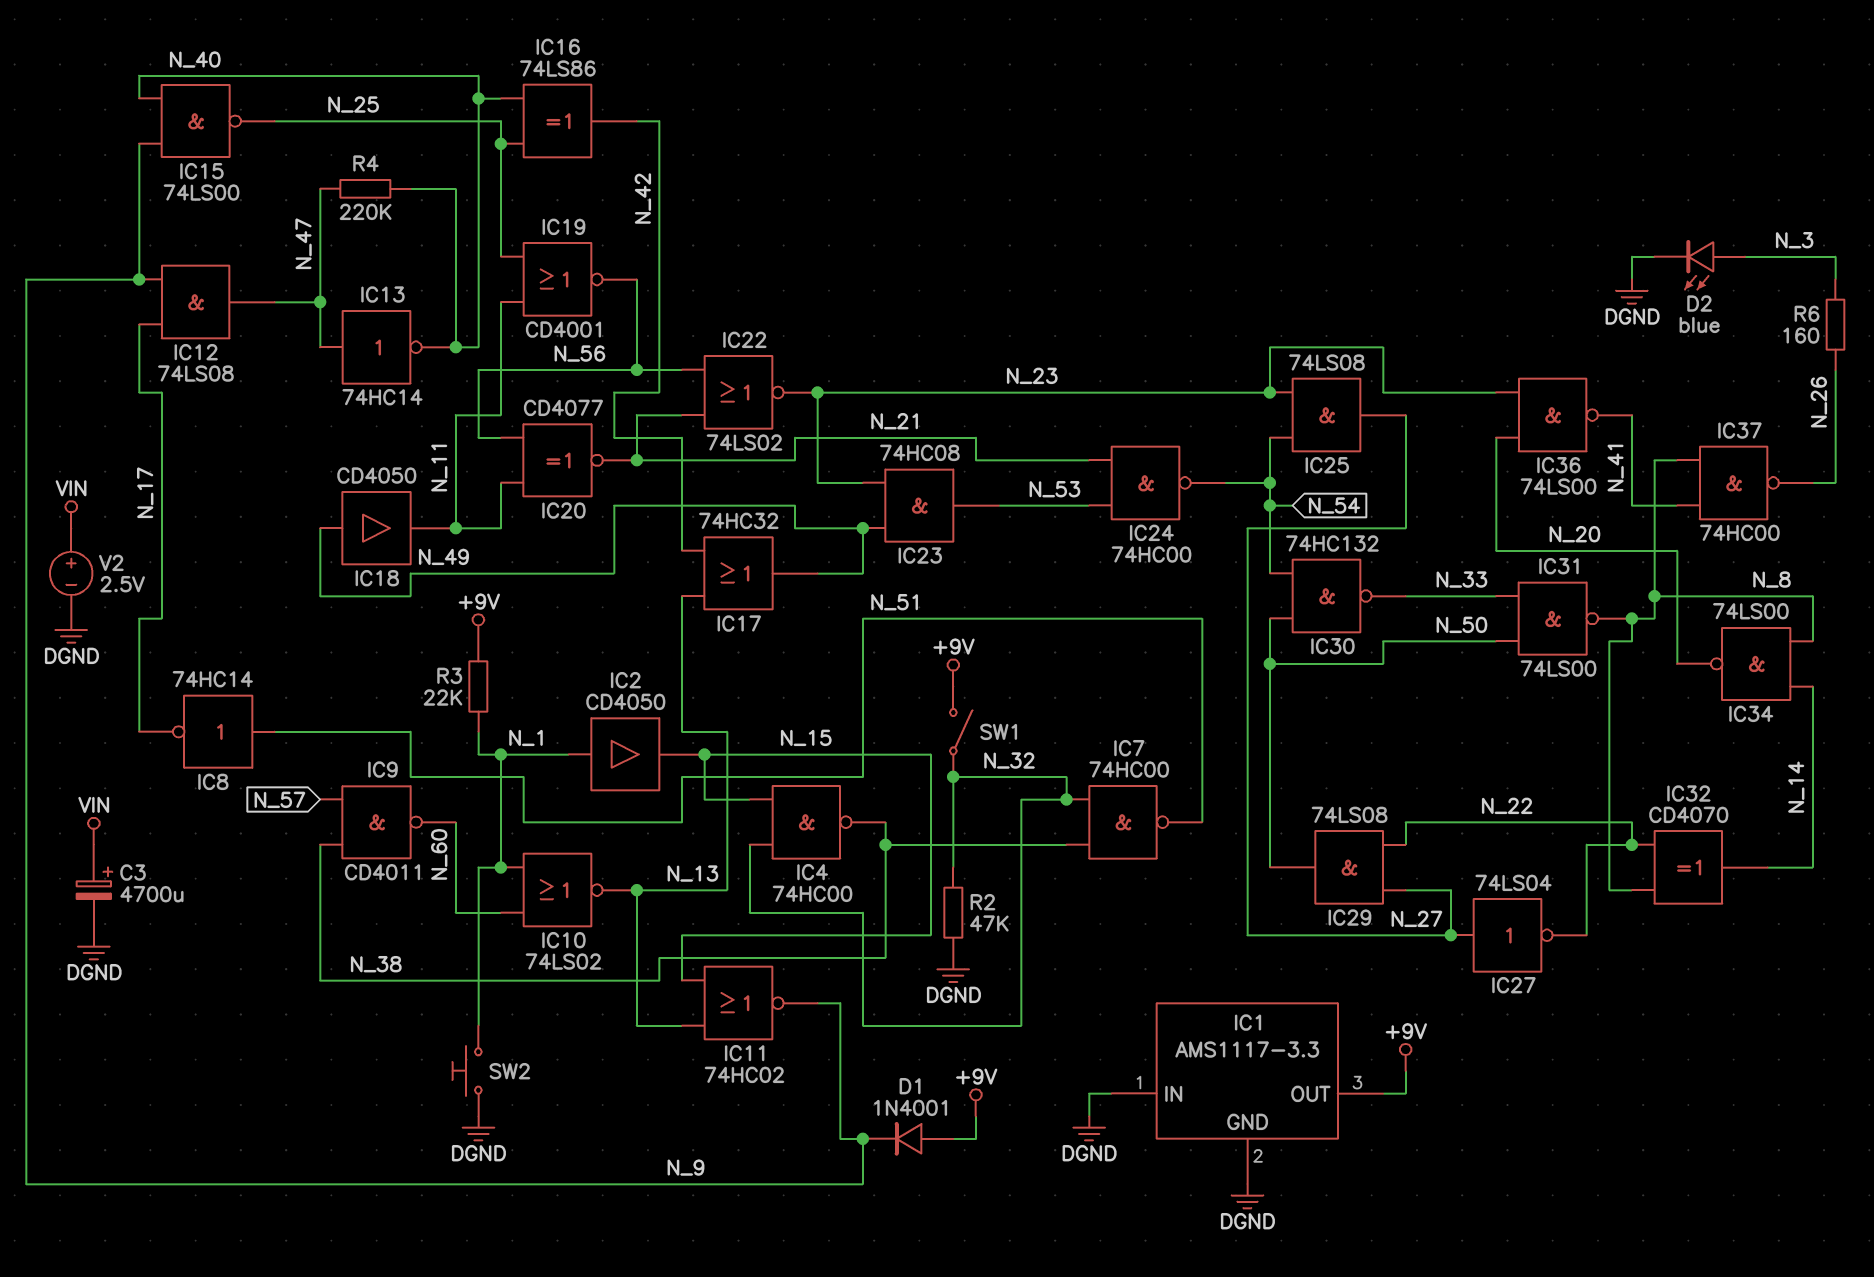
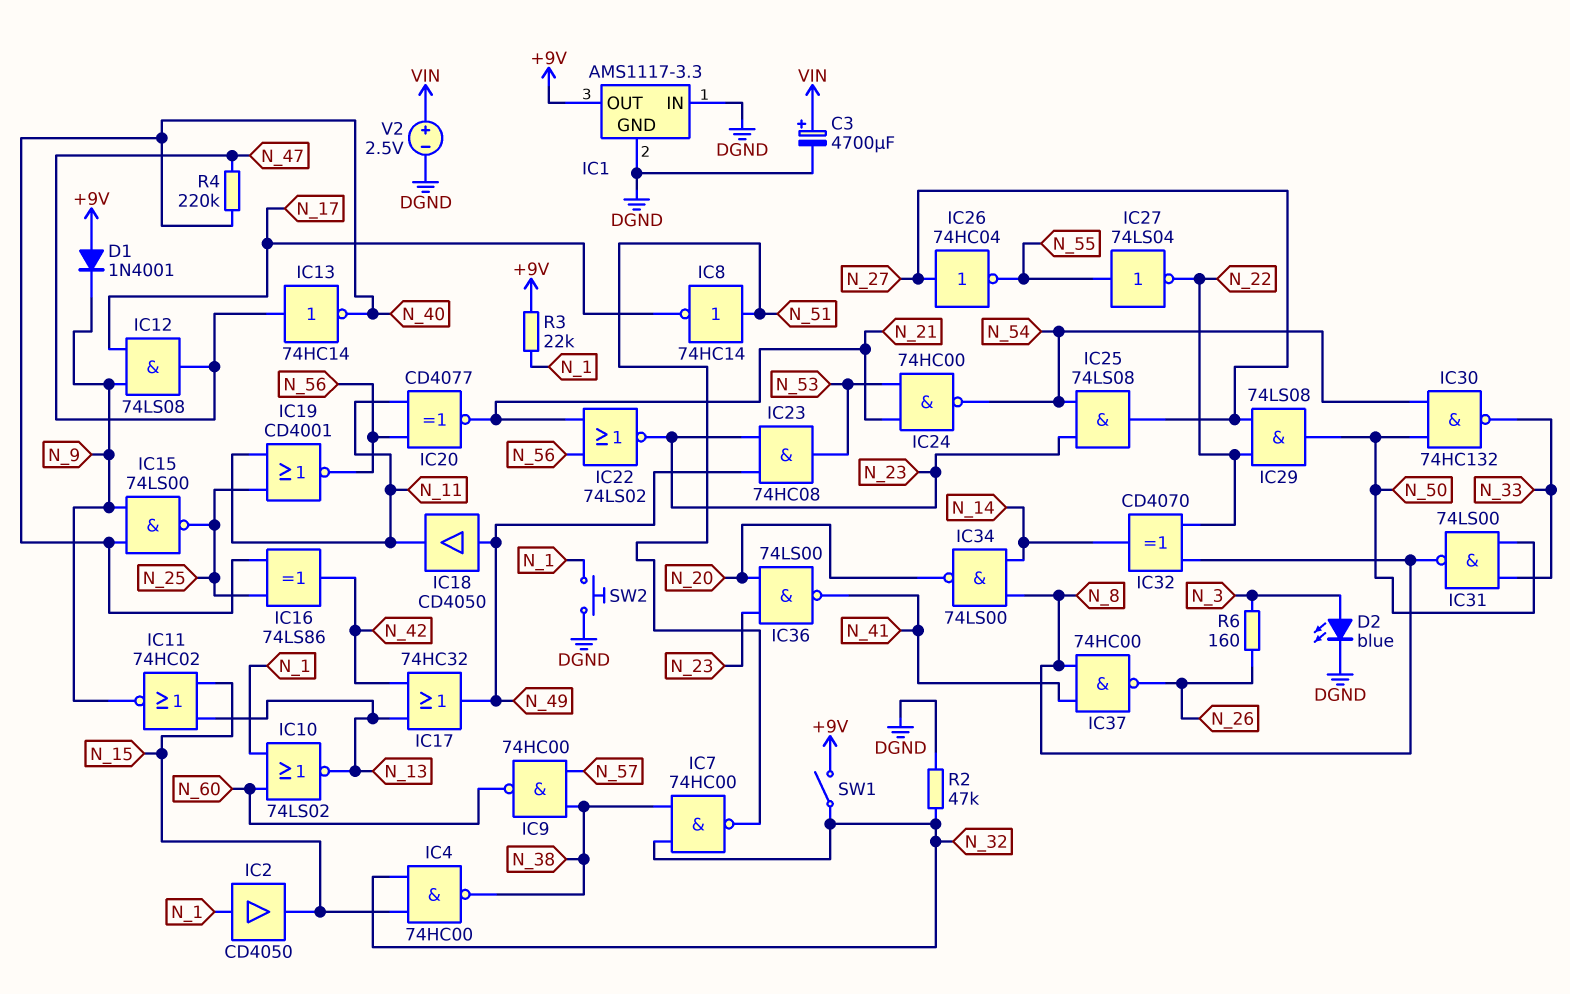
IC9: NAND CD4011 (in N_38, in N_57, out N_60) -> NAND 74HC00 (in N_38, in N_57, out N_60)
IC26: none -> NOT 74HC04 (in N_27, out N_55)
IC27: NOT 74LS04 (in N_27, out N_22) -> NOT 74LS04 (in N_55, out N_22)

